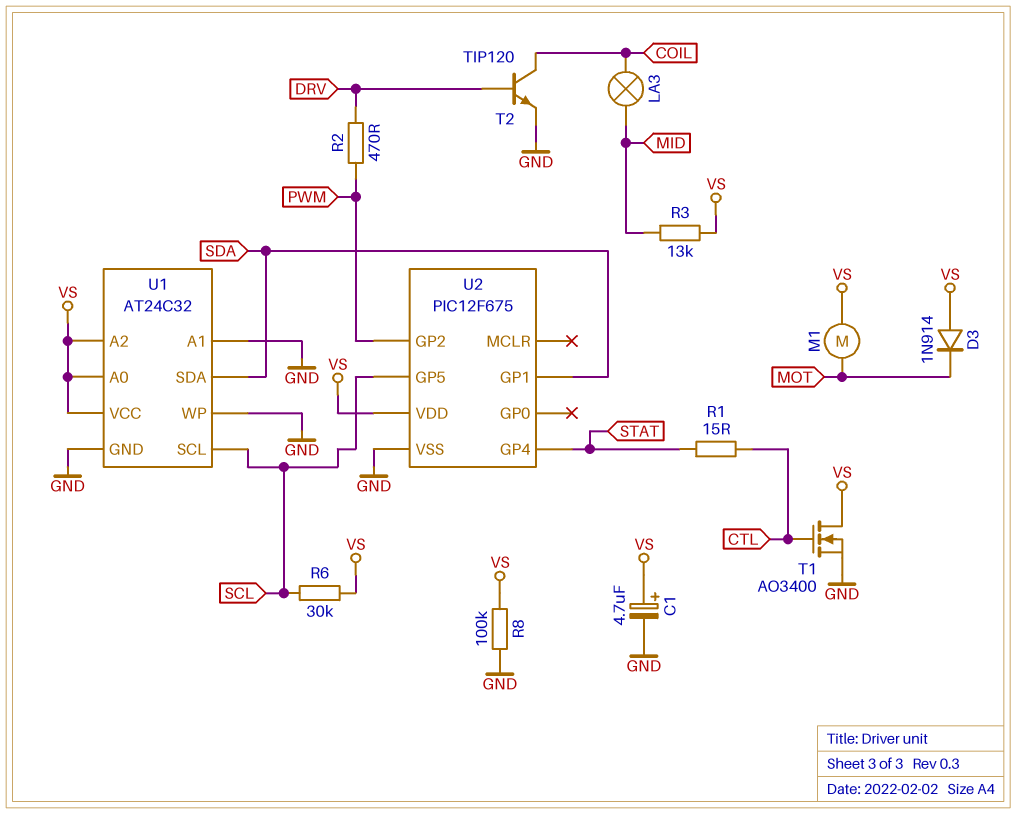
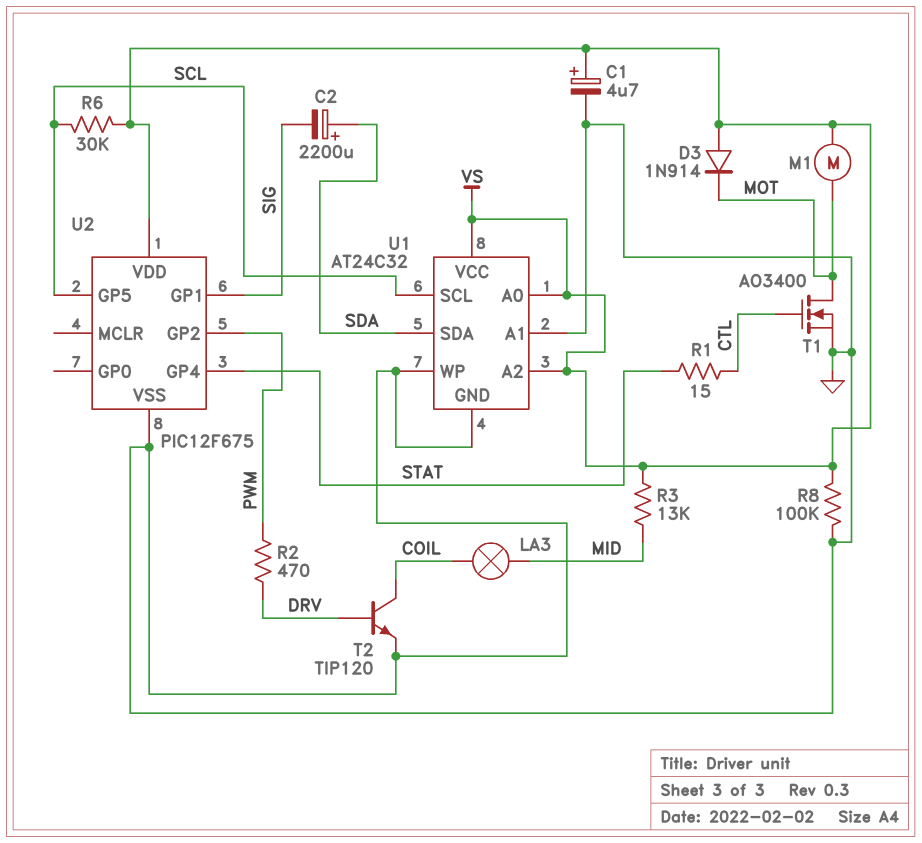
C2: none -> 2200uF (plus SDA, minus SIG)
T1: NMOS AO3400 (G CTL, D VS, S GND) -> NMOS AO3400 (G CTL, D MOT, S GND)
U2 pin GP1: SDA -> SIG

